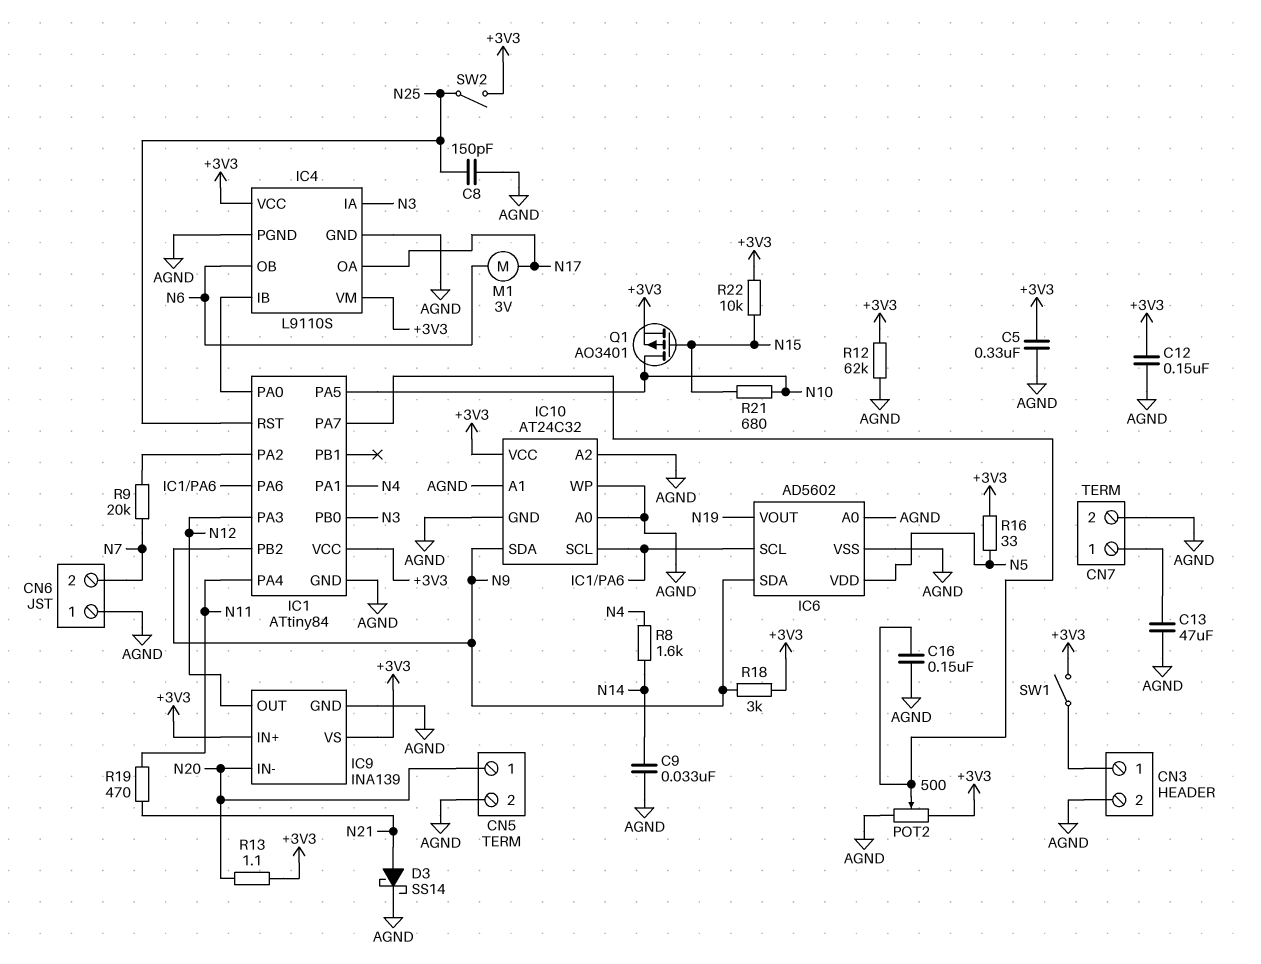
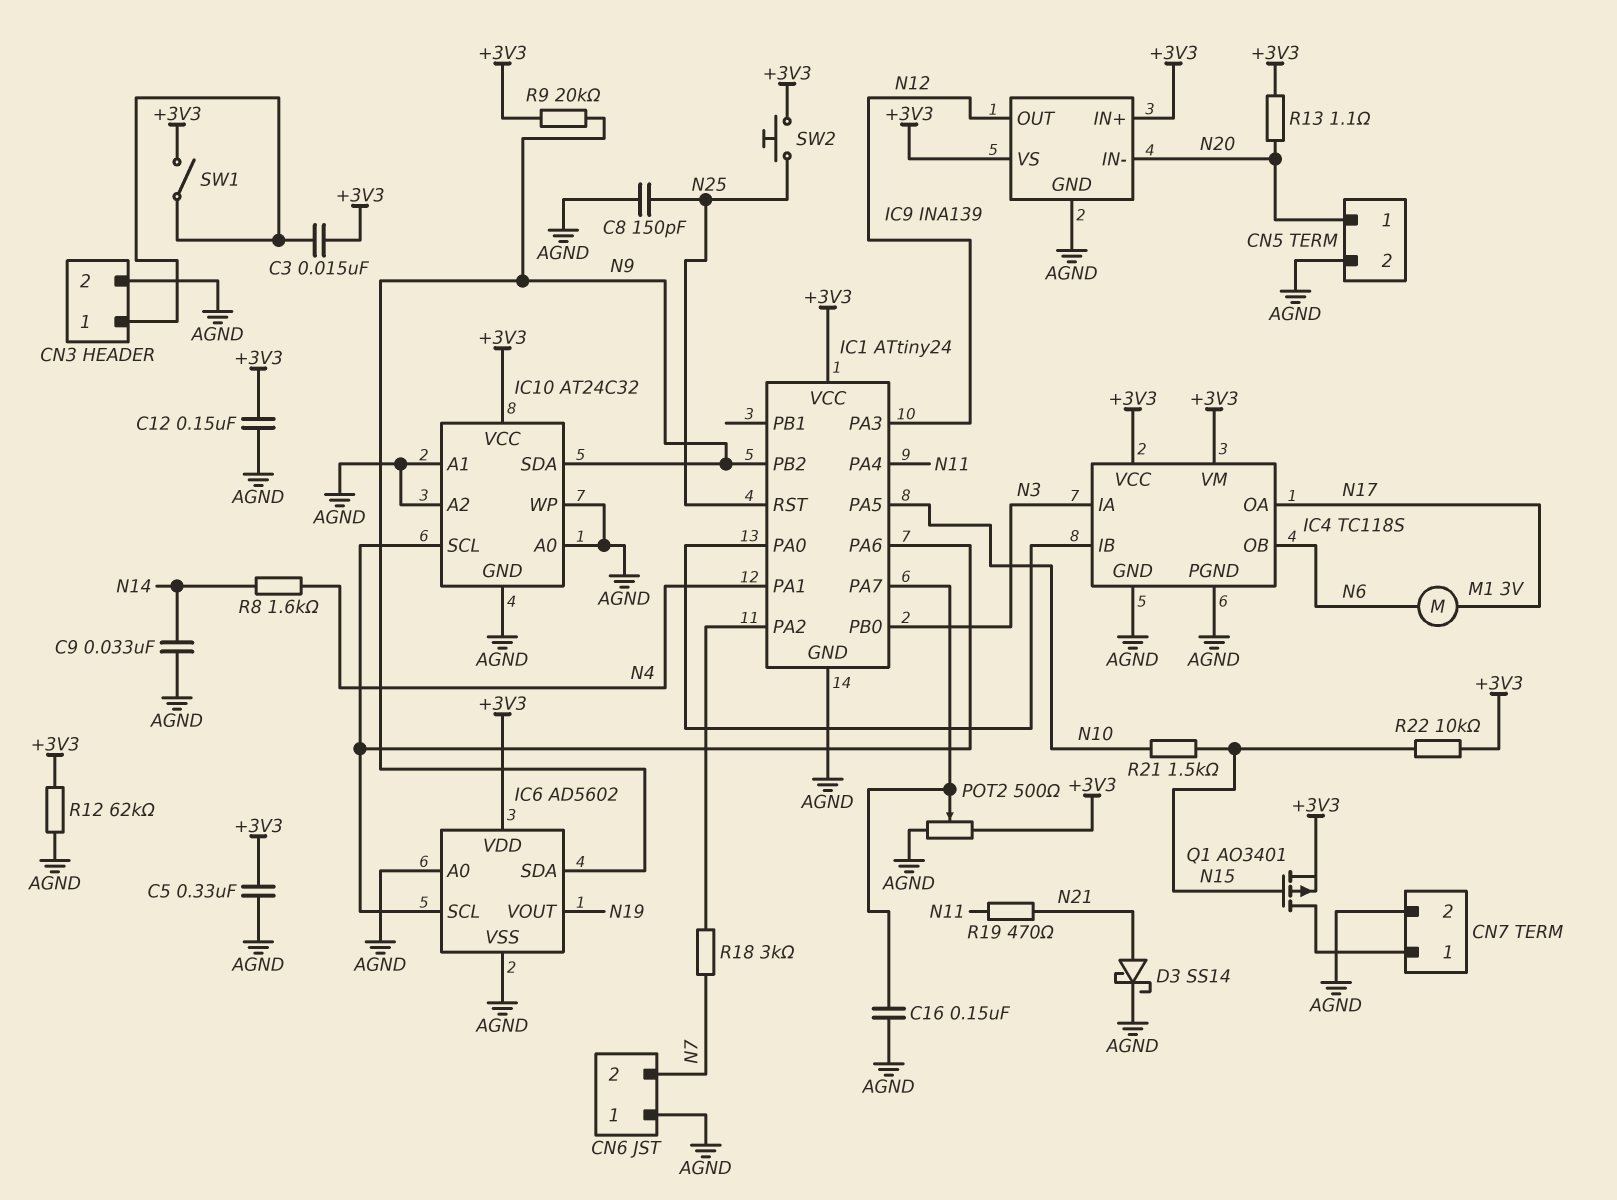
C3: none -> 15nF (+3V3, CN3/1)
C13: 47uF (AGND, CN7/1) -> none
IC1: ATtiny84 -> ATtiny24
IC4: L9110S -> TC118S
IC6 pin VDD: N5 -> +3V3
Q1: PMOS AO3401 (G N15, D N10, S +3V3) -> PMOS AO3401 (G N15, D CN7/1, S +3V3)
R9: 20k (IC1/PA2, N7) -> 20k (+3V3, N9)
R16: 33 (+3V3, N5) -> none
R18: 3k (+3V3, N9) -> 3k (IC1/PA2, N7)
R21: 680 (N10, N15) -> 1.5k (N10, N15)
SW2: switch (+3V3, N25) -> button (+3V3, N25)

